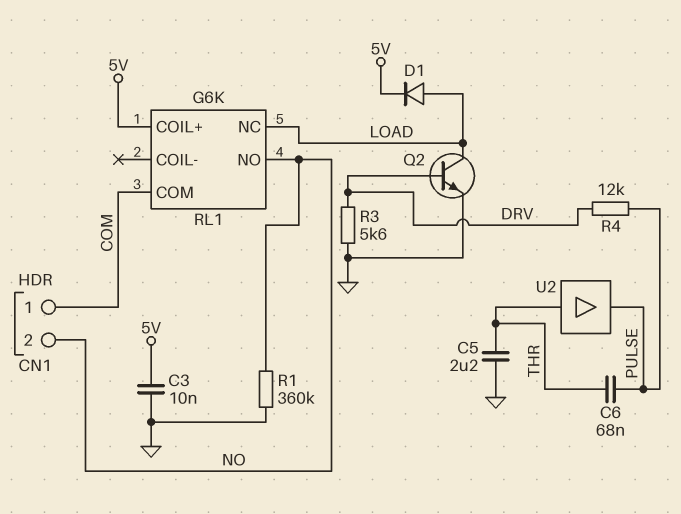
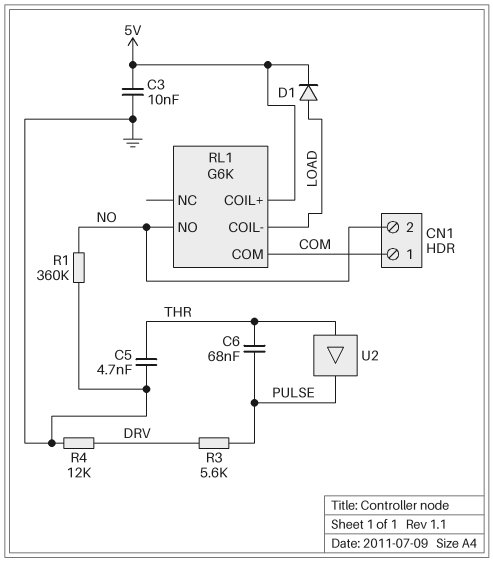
C5: 2.2uF (GND, THR) -> 4.7nF (GND, THR)
Q2: NPN (B DRV, C LOAD, E GND) -> none
R3: 5.6k (DRV, GND) -> 5.6k (DRV, PULSE)
R4: 12k (DRV, PULSE) -> 12k (DRV, GND)
RL1 pin COIL-: none -> LOAD
RL1 pin NC: LOAD -> none

